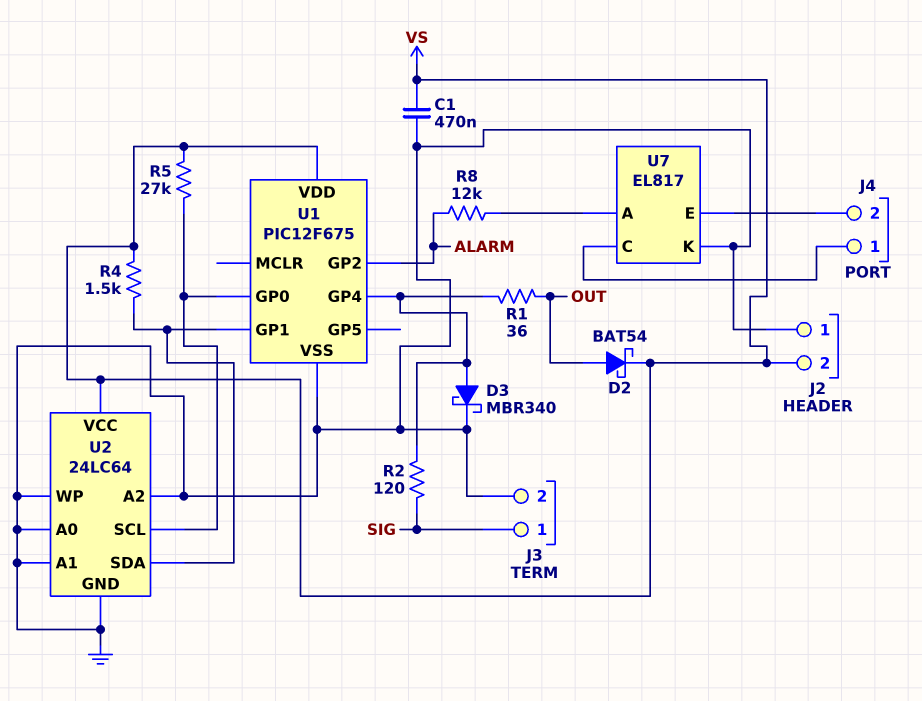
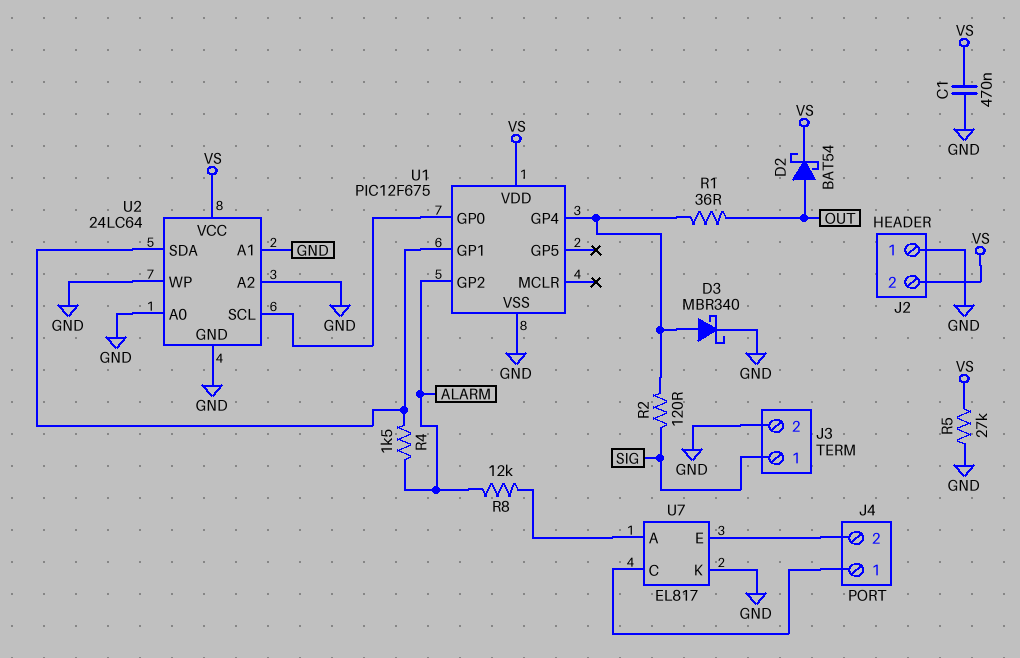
R4: 1.5k (U1/GP1, VS) -> 1.5k (ALARM, U1/GP1)
R5: 27k (U1/GP0, VS) -> 27k (GND, VS)

